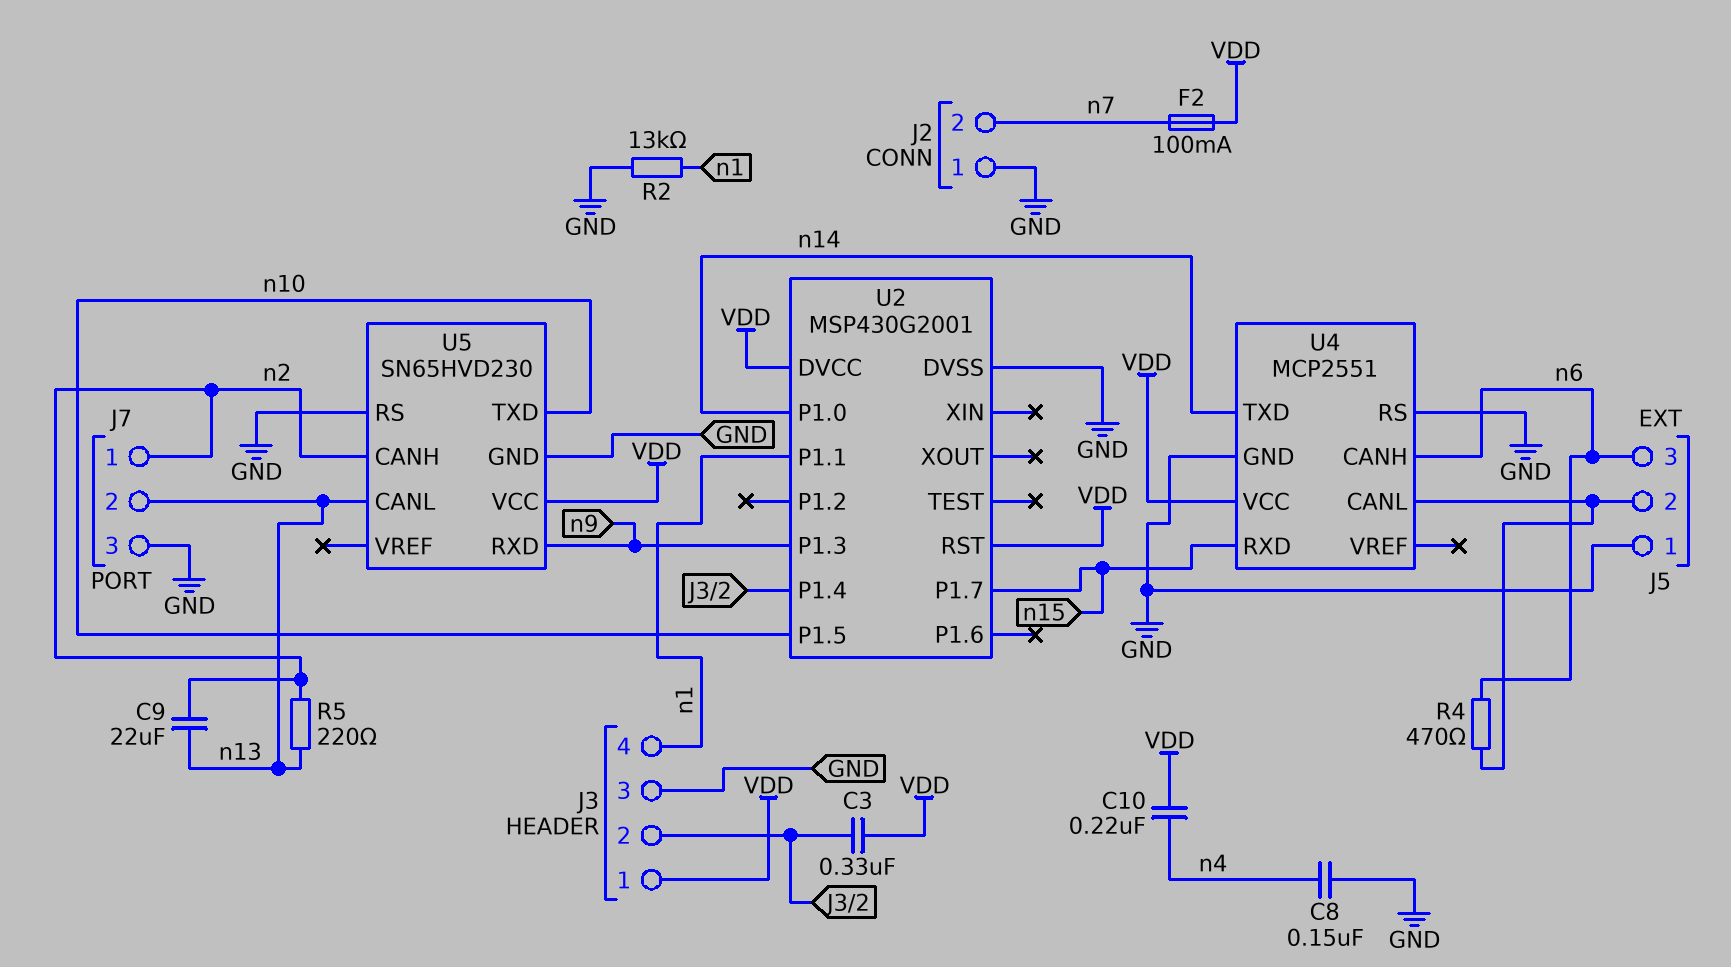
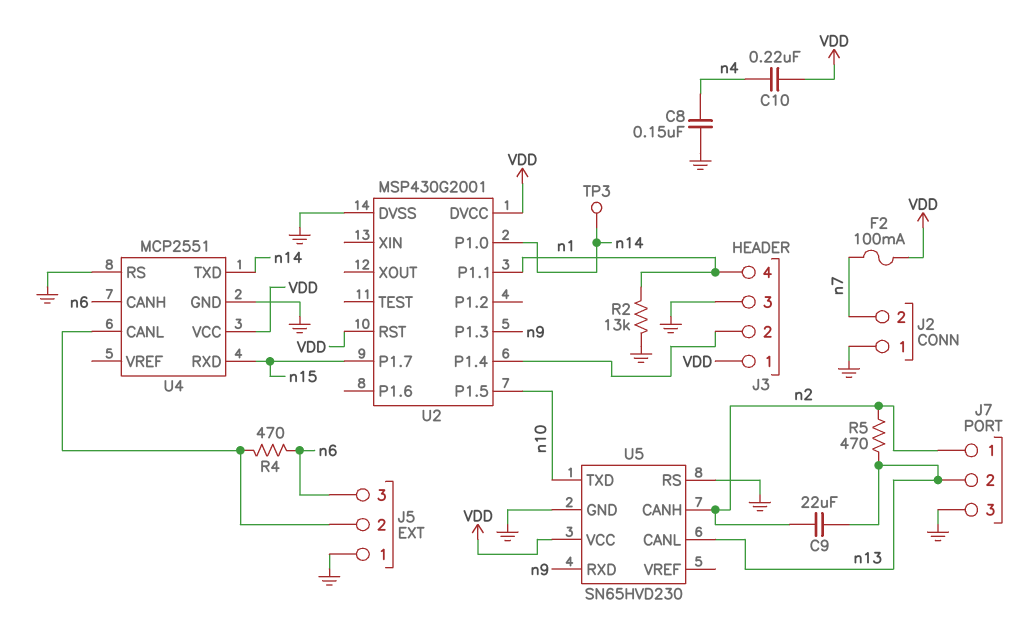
C3: 330nF (J3/2, VDD) -> none
R5: 220 (n2, n13) -> 470 (n2, n13)
TP3: none -> test point (n14)

